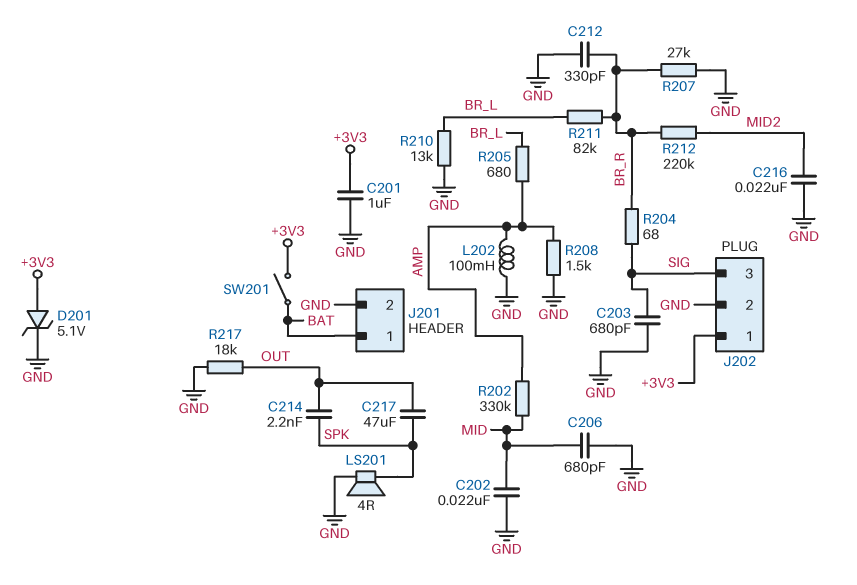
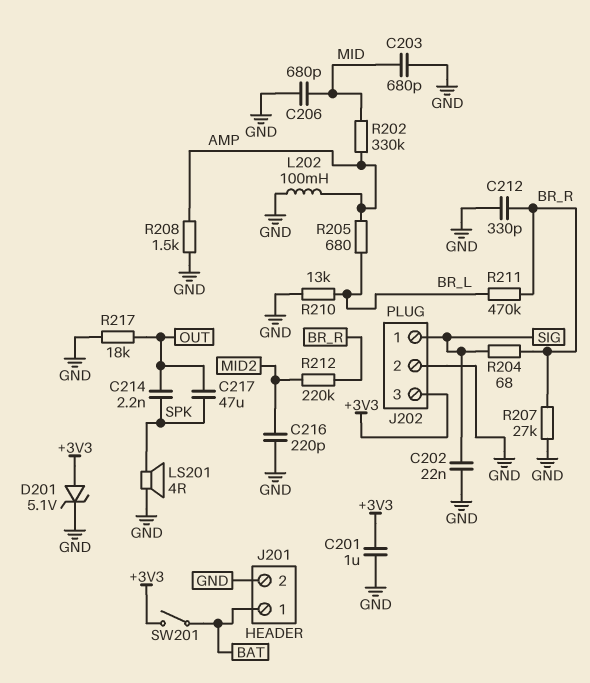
C202: 22nF (GND, MID) -> 22nF (GND, SIG)
C203: 680pF (GND, SIG) -> 680pF (GND, MID)
C216: 22nF (GND, MID2) -> 220pF (GND, MID2)
J202 pin 1: +3V3 -> SIG
J202 pin 3: SIG -> +3V3
R211: 82k (BR_L, BR_R) -> 470k (BR_L, BR_R)

